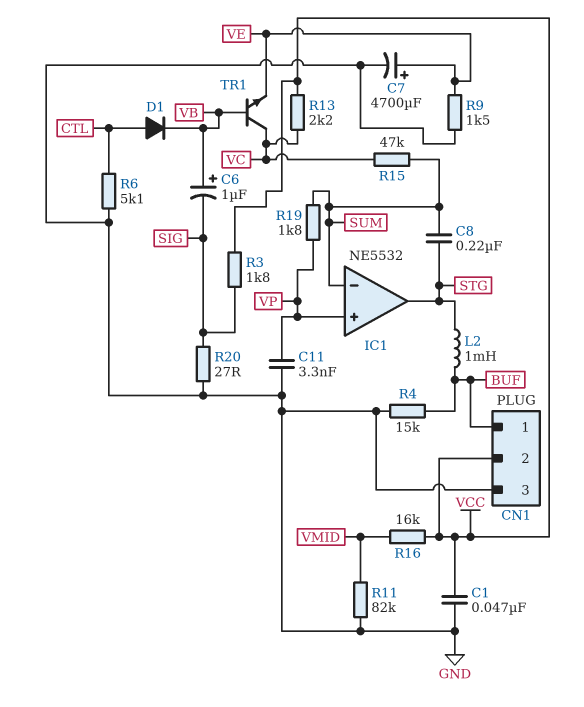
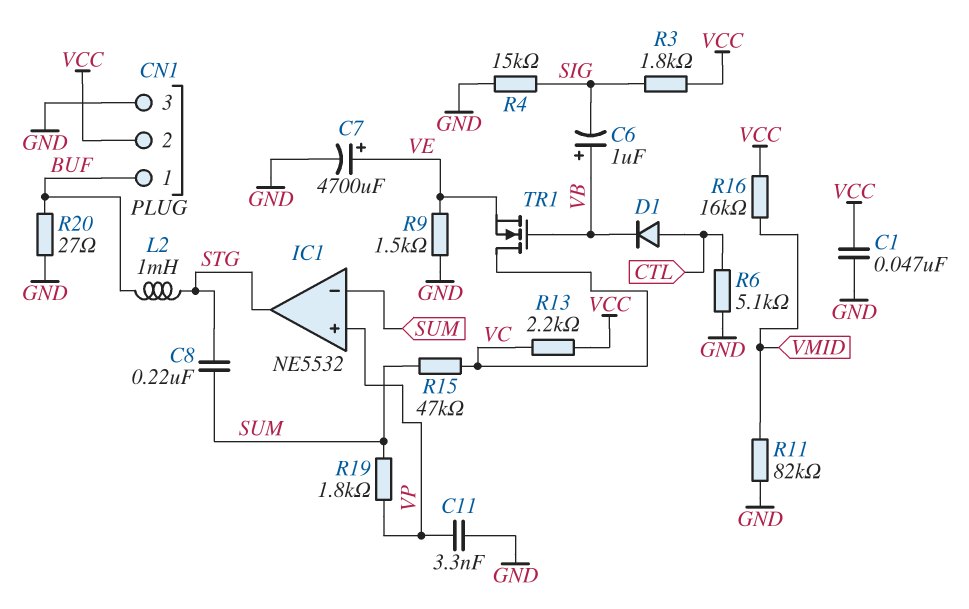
R4: 15k (BUF, GND) -> 15k (GND, SIG)
R20: 27 (GND, SIG) -> 27 (BUF, GND)
TR1: NPN (B VB, C VC, E VE) -> NMOS (G VB, D VC, S VE)

